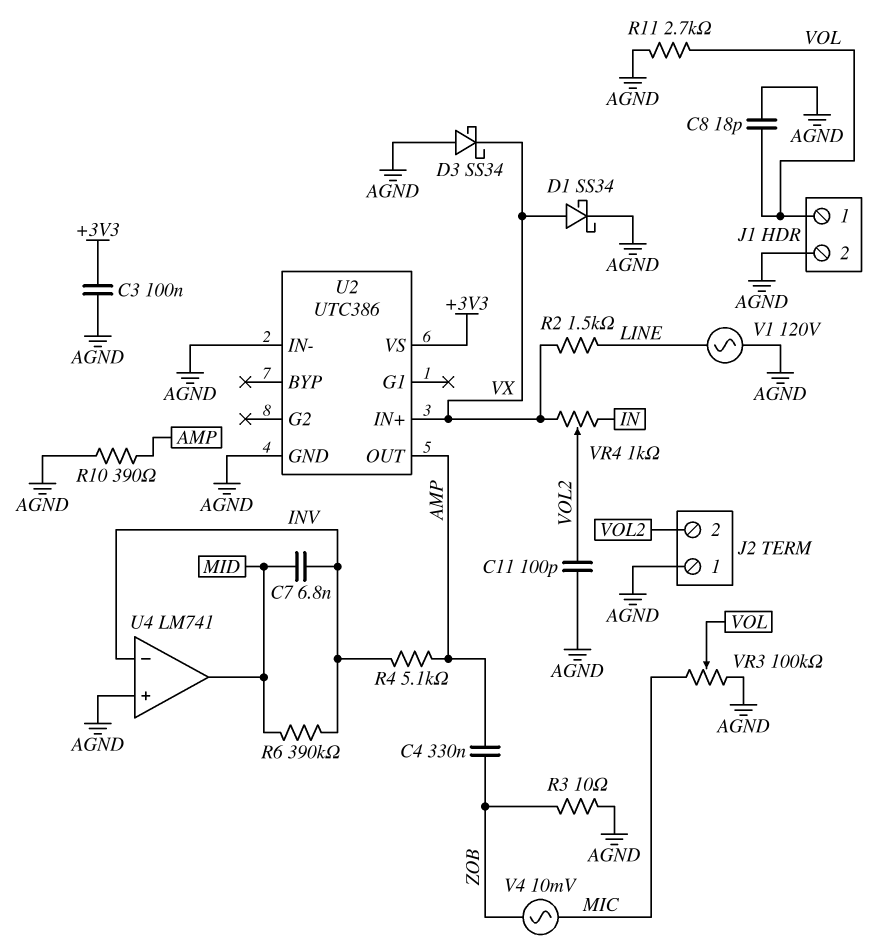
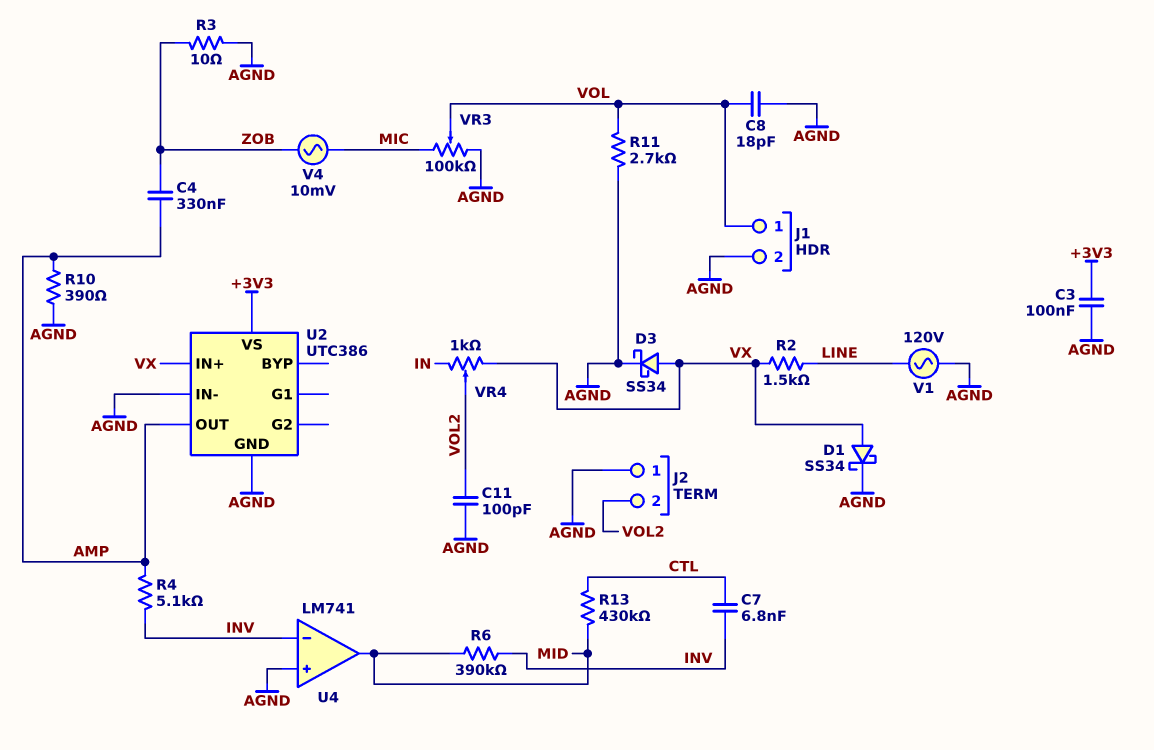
C7: 6.8nF (INV, MID) -> 6.8nF (CTL, INV)
D3: schottky SS34 (A AGND, K VX) -> schottky SS34 (A VX, K AGND)
R13: none -> 430k (CTL, MID)

